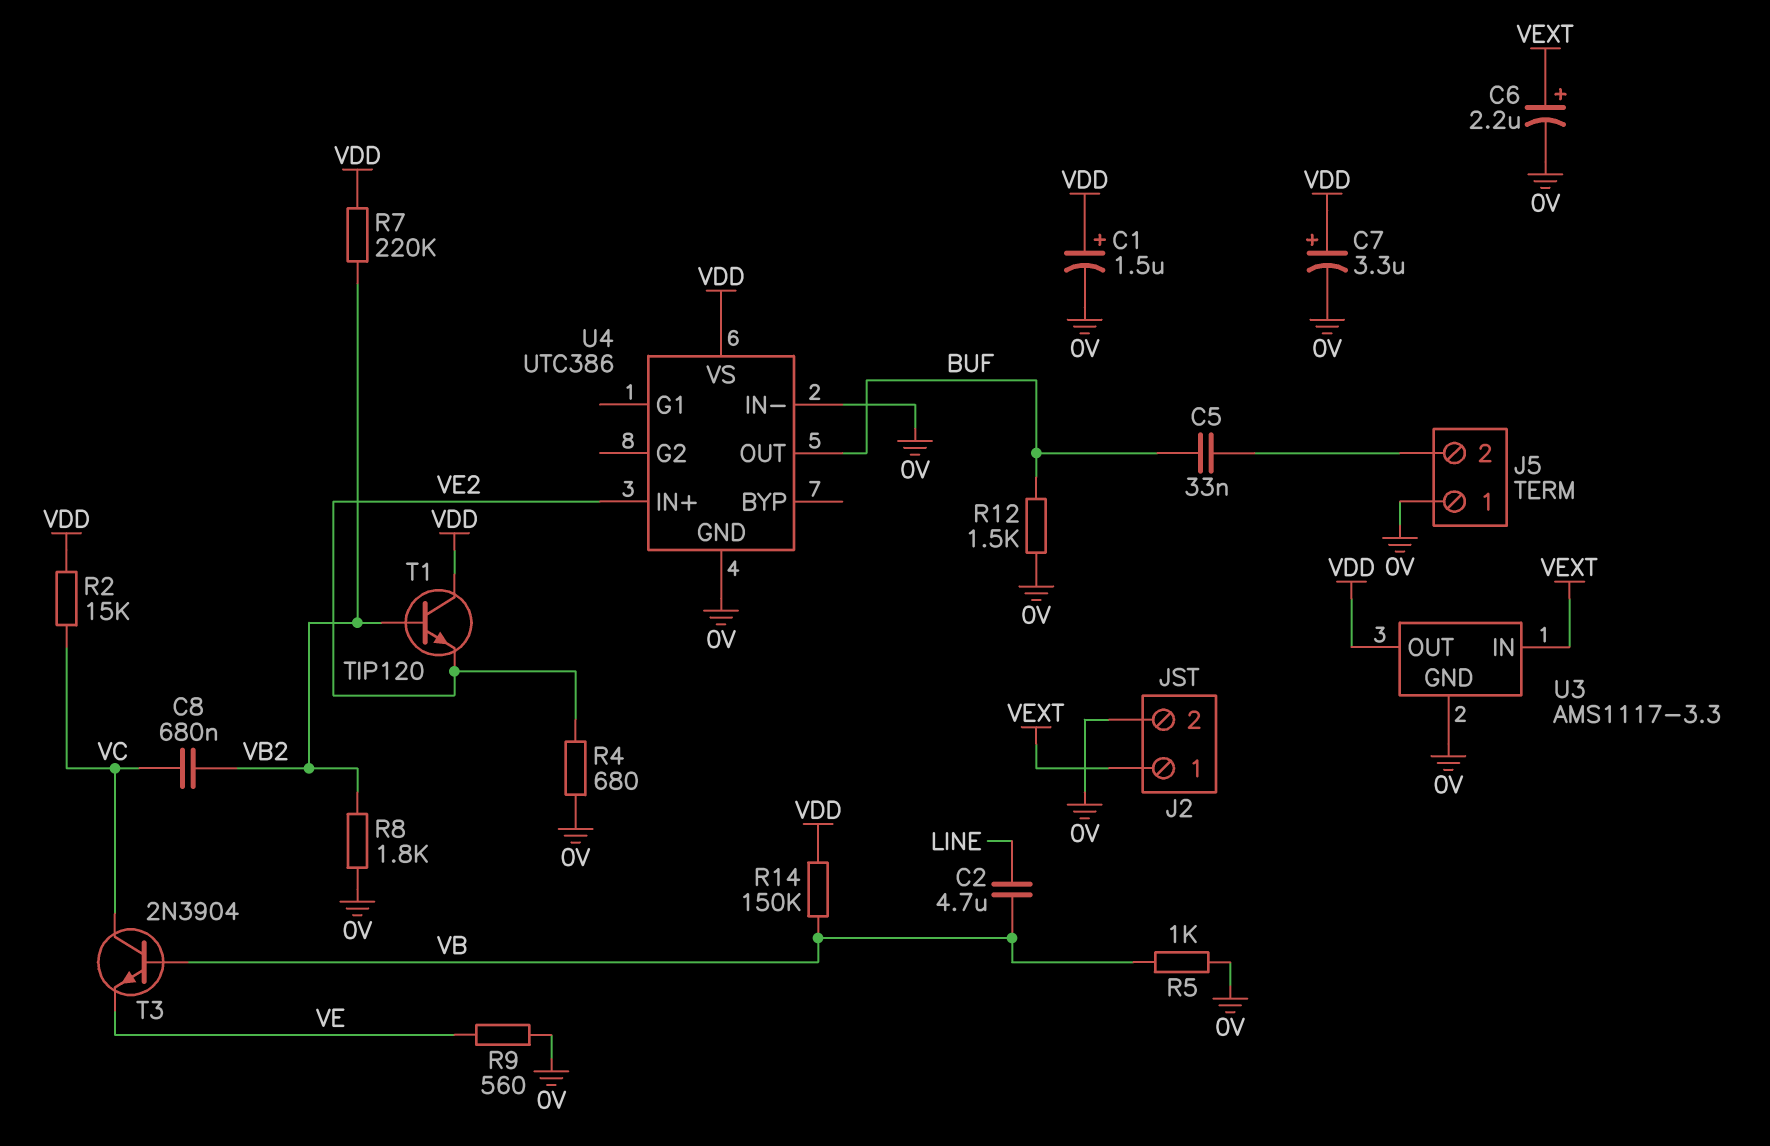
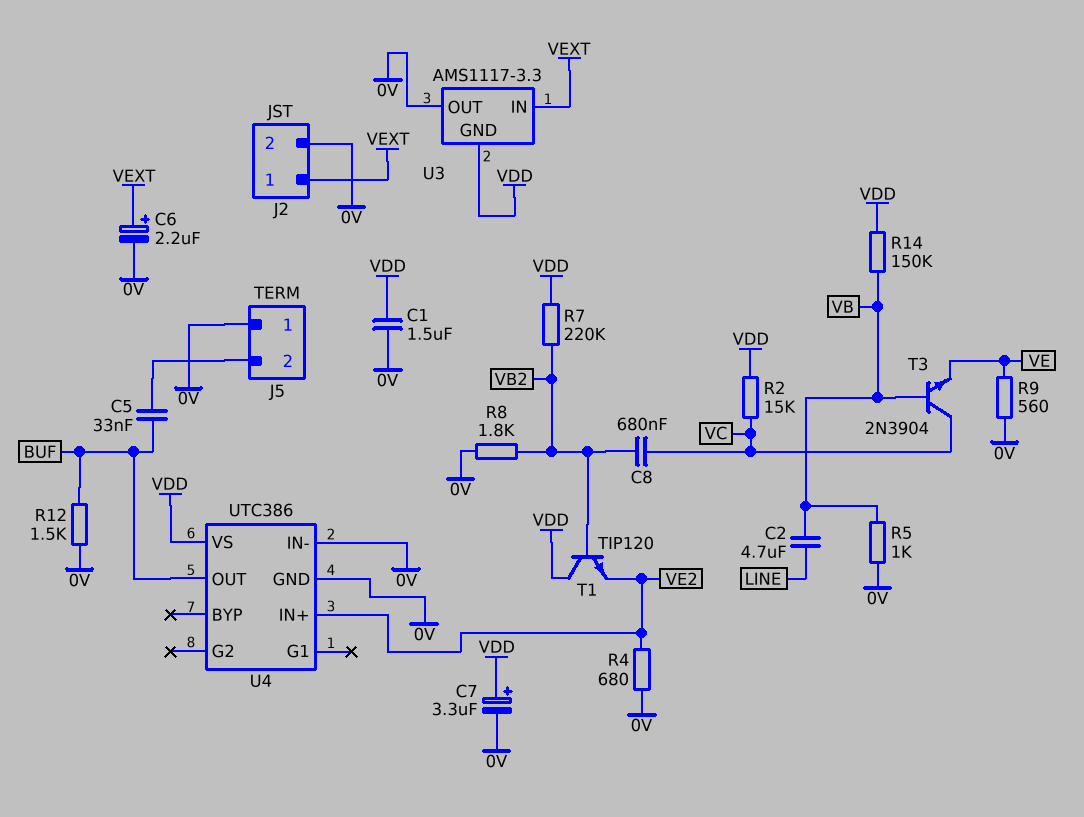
C1: 1.5uF (plus VDD, minus 0V) -> 1.5uF (0V, VDD)
U3 pin GND: 0V -> VDD
U3 pin OUT: VDD -> 0V

